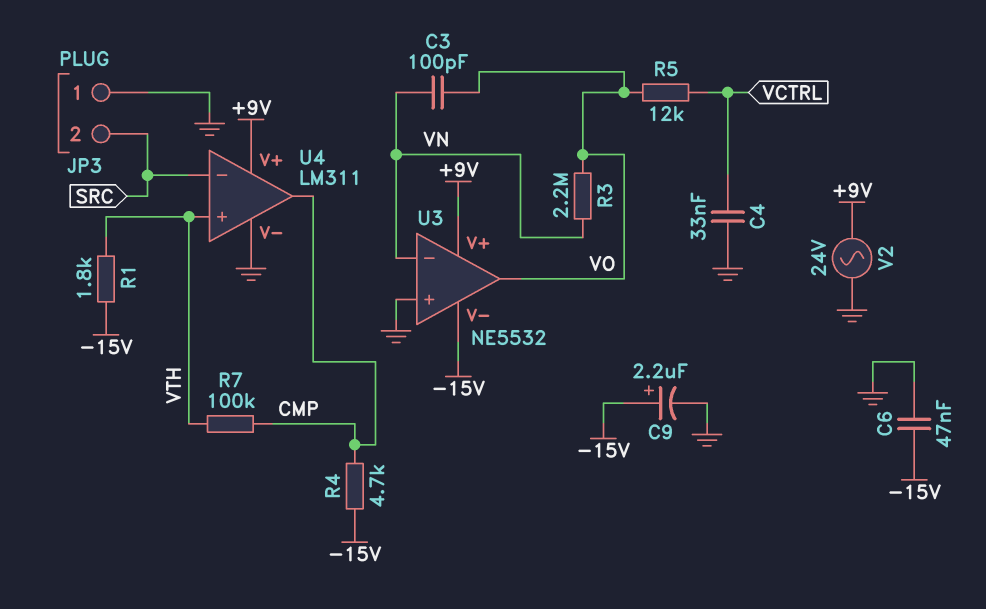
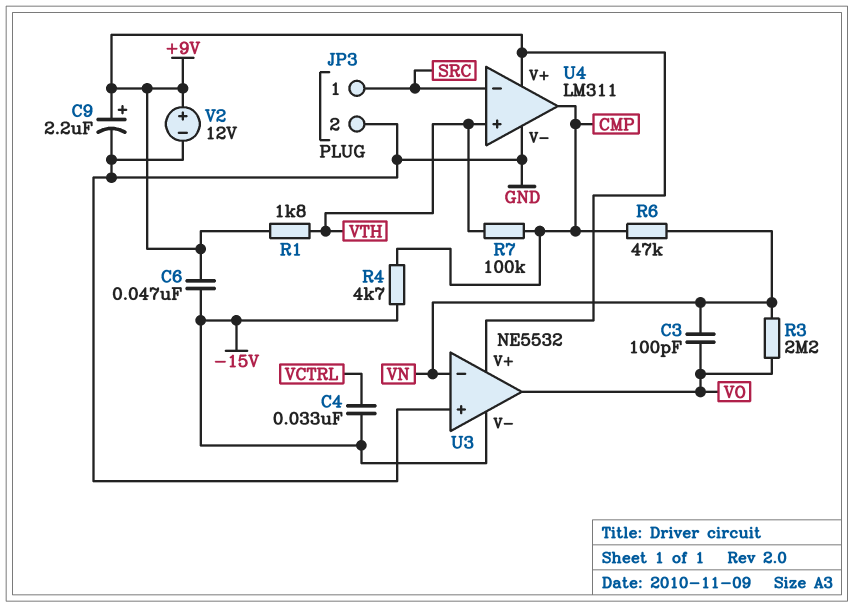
C4: 33nF (GND, VCTRL) -> 33nF (-15V, VCTRL)
C6: 47nF (-15V, GND) -> 47nF (+9V, -15V)
C9: 2.2uF (plus -15V, minus GND) -> 2.2uF (plus +9V, minus GND)
JP3 pin 1: GND -> SRC
JP3 pin 2: SRC -> GND
R1: 1.8k (-15V, VTH) -> 1.8k (+9V, VTH)
R5: 12k (VCTRL, VO) -> none
R6: none -> 47k (CMP, VN)
V2: AC 24V (+9V, GND) -> 12V (plus +9V, minus GND)

